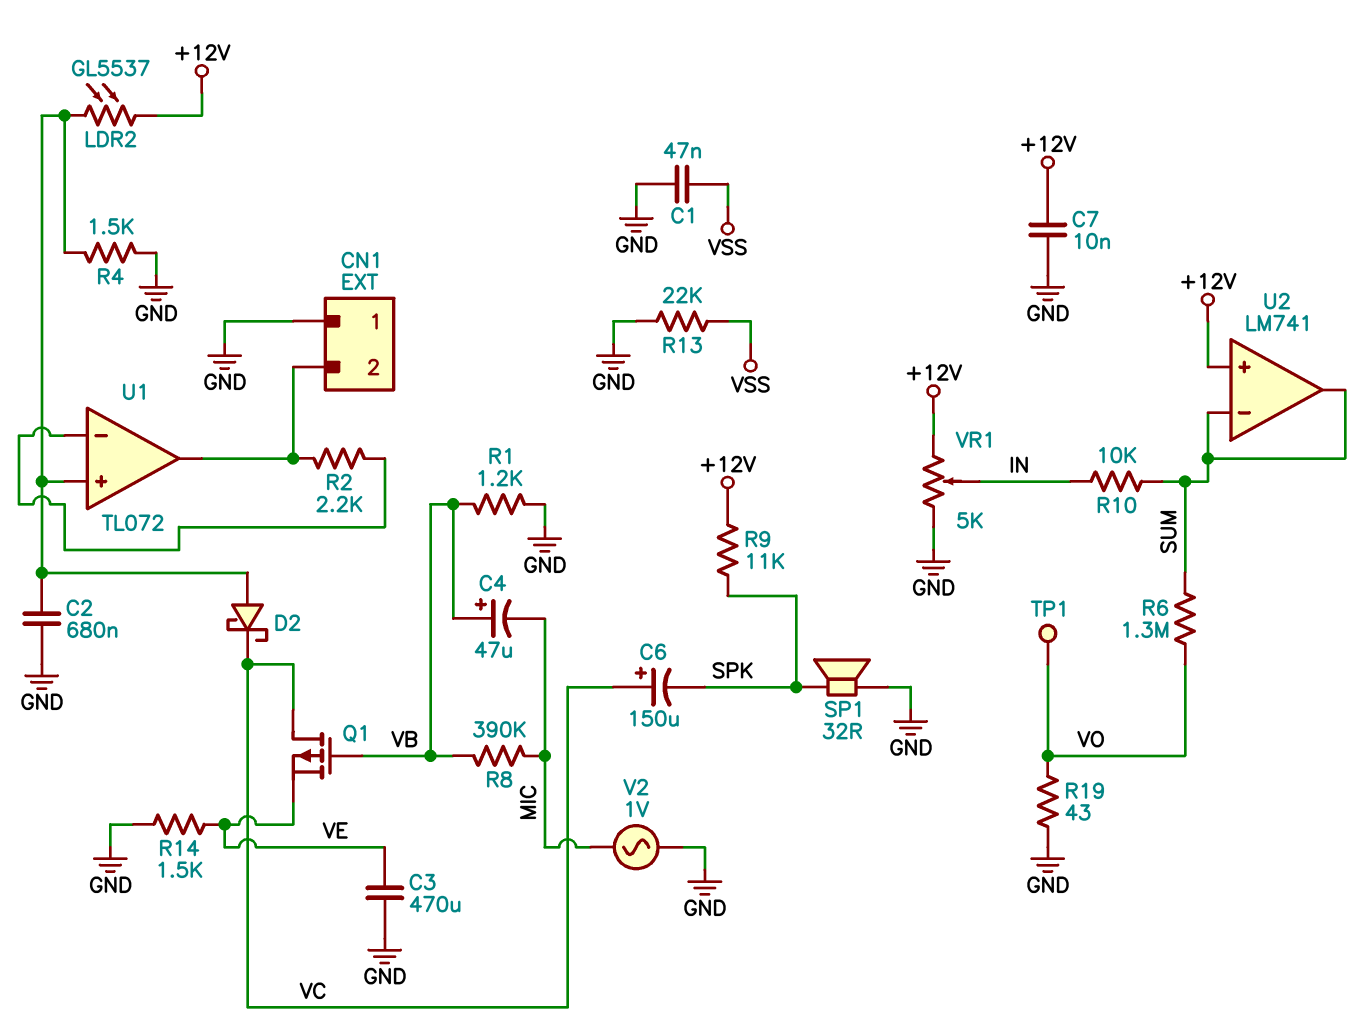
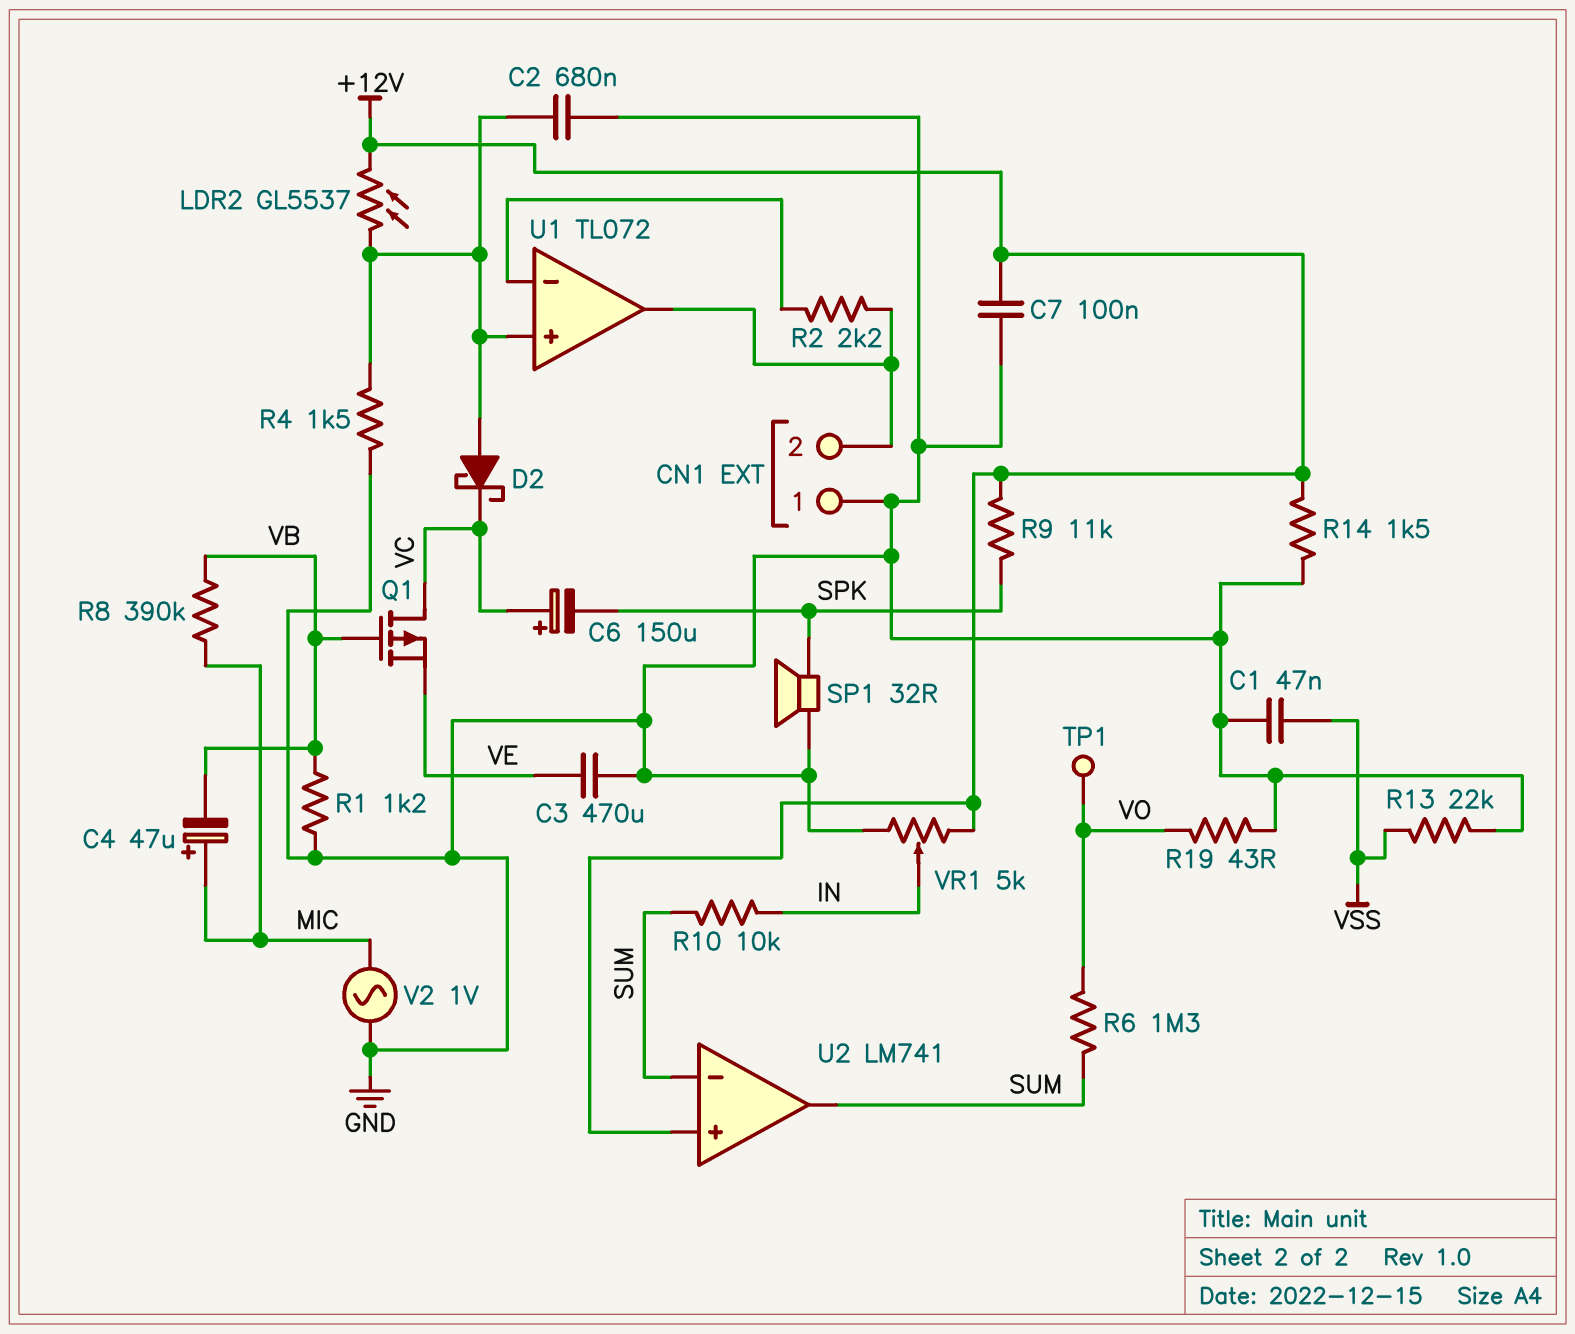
C4: 47uF (plus VB, minus MIC) -> 47uF (plus MIC, minus VB)
C7: 10nF (+12V, GND) -> 100nF (+12V, GND)
R14: 1.5k (GND, VE) -> 1.5k (+12V, GND)

